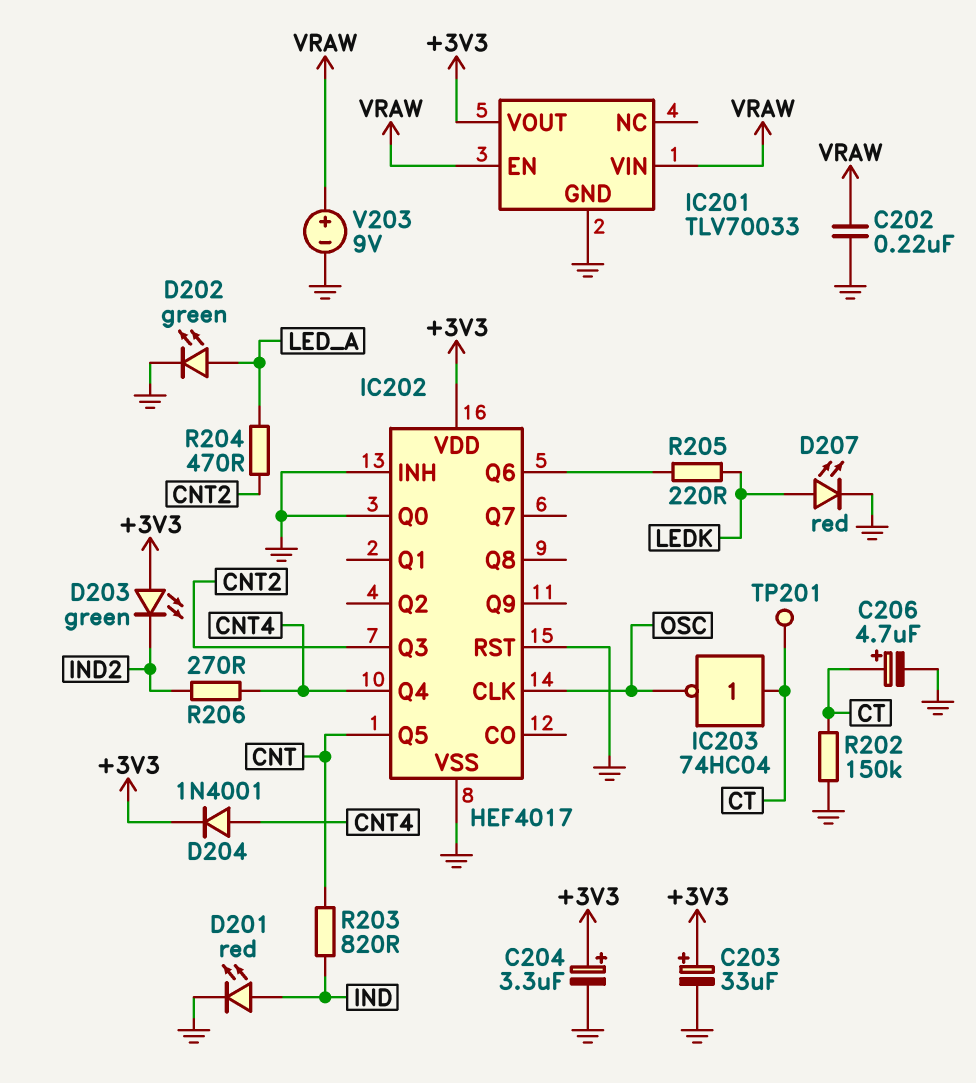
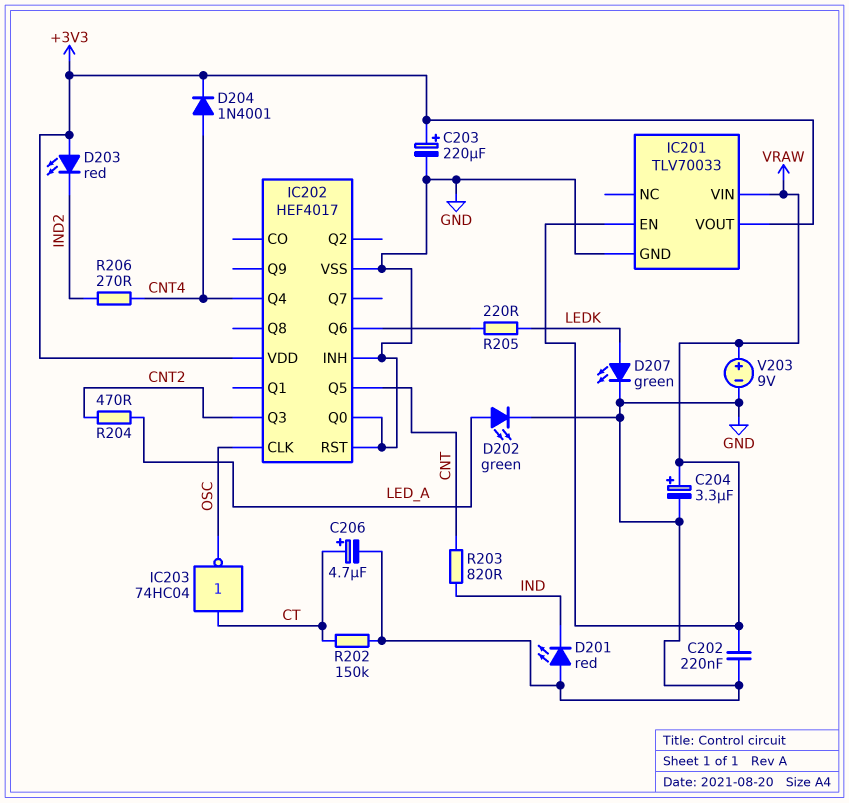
C203: 33uF (plus +3V3, minus GND) -> 220uF (plus +3V3, minus GND)
C204: 3.3uF (plus +3V3, minus GND) -> 3.3uF (plus VRAW, minus GND)
D201: LED red (A IND, K GND) -> LED red (A GND, K IND)
D203: LED green (A +3V3, K IND2) -> LED red (A +3V3, K IND2)
D207: LED red (A LEDK, K GND) -> LED green (A LEDK, K GND)
TP201: test point (CT) -> none

